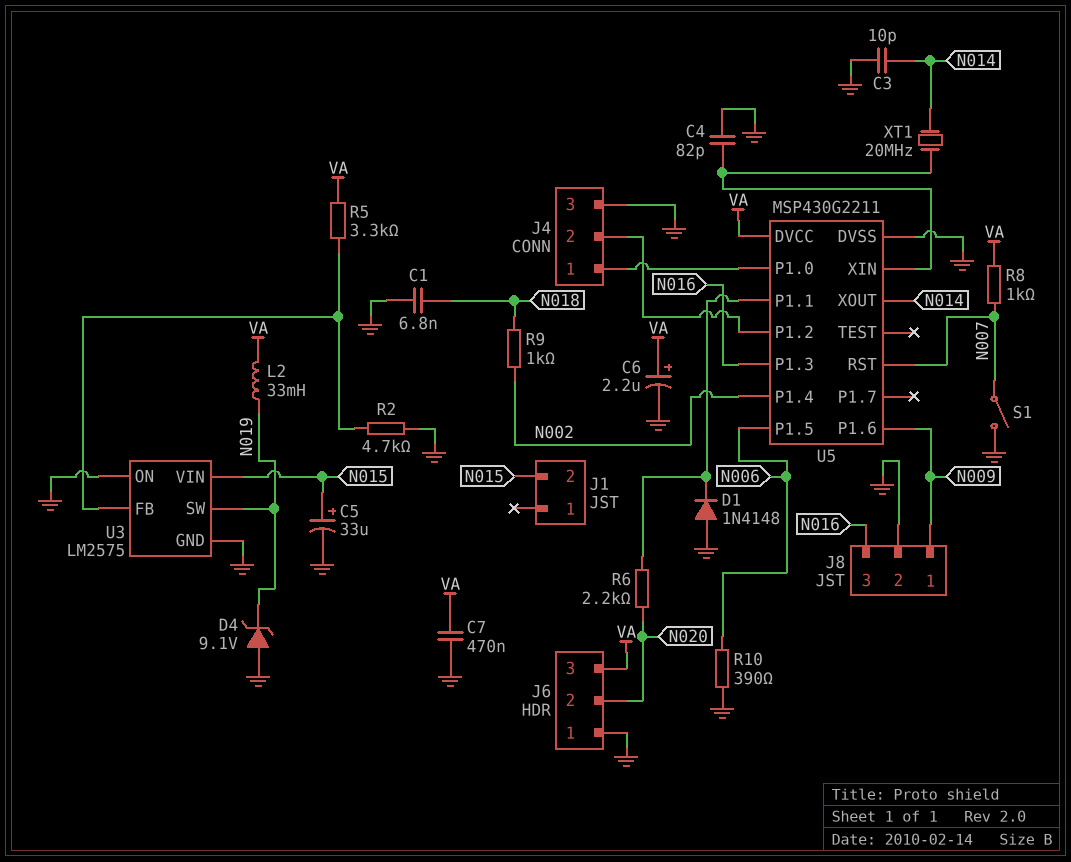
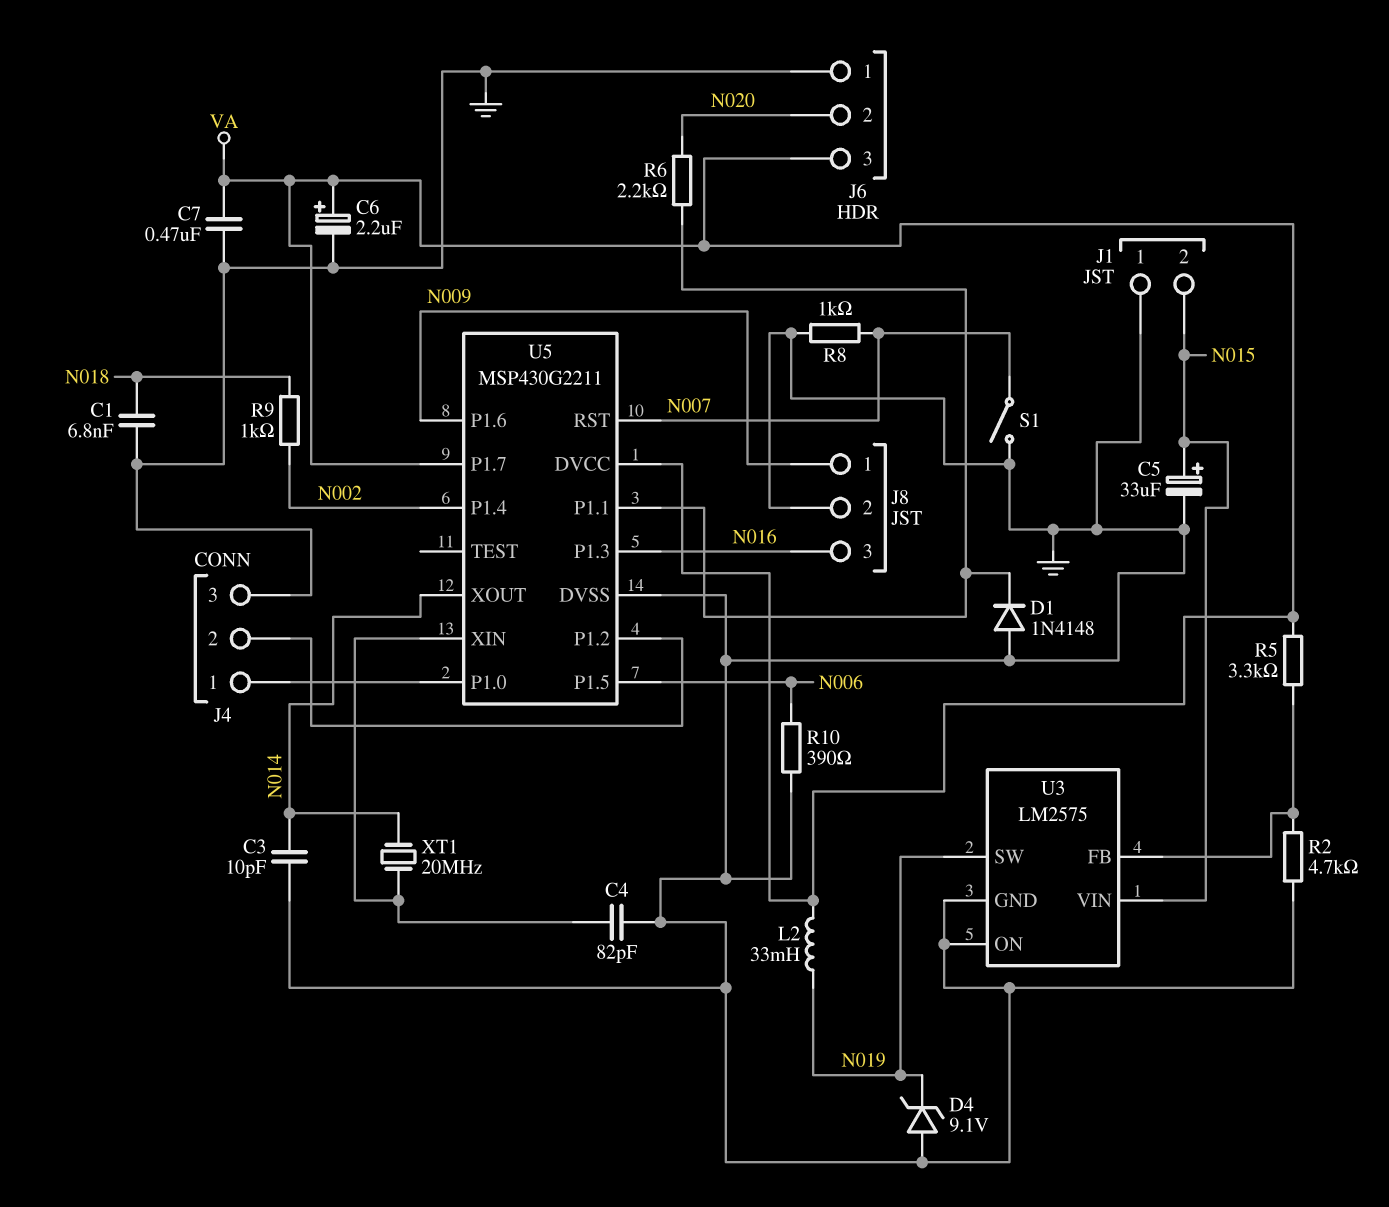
J1 pin 1: none -> GND
R8: 1k (N007, VA) -> 1k (GND, N007)
U5 pin P1.7: none -> VA

